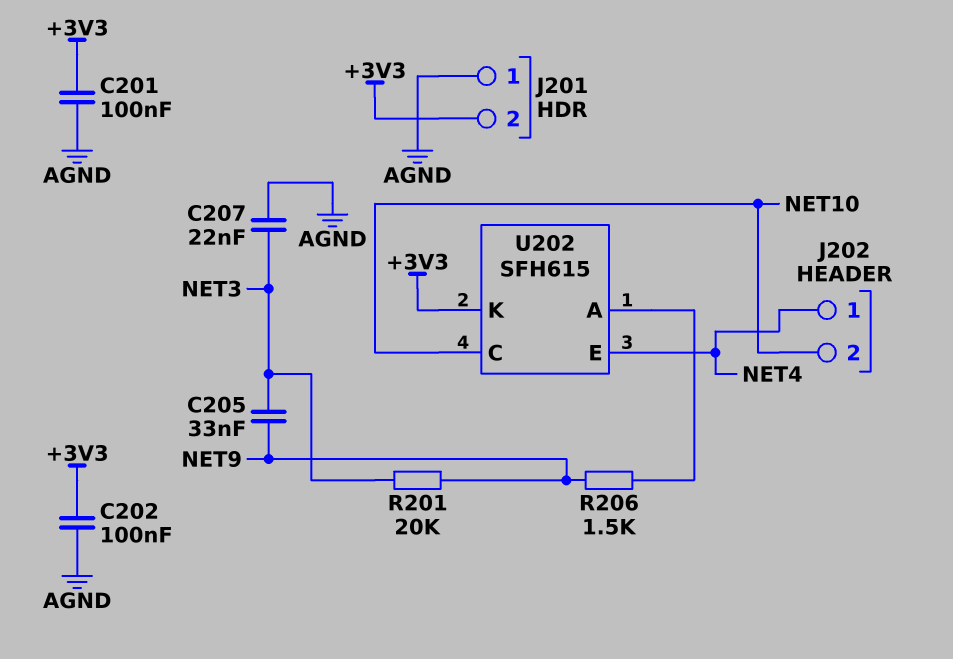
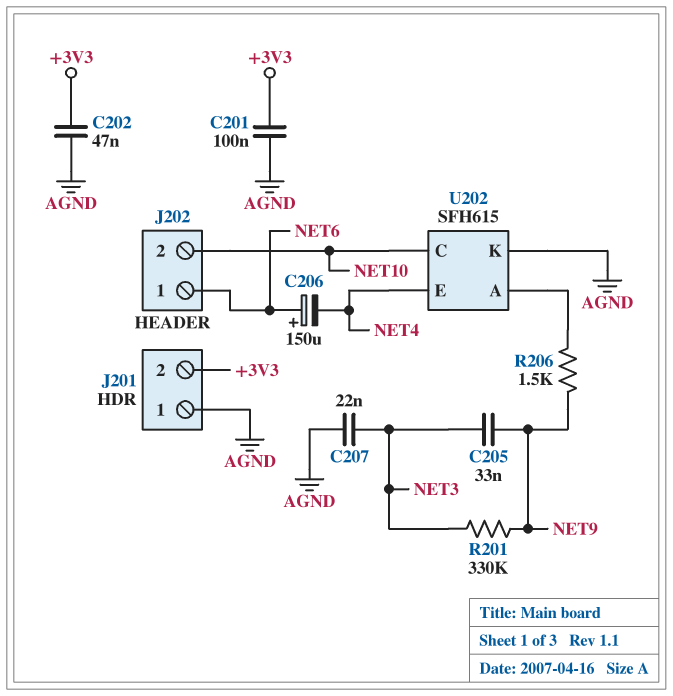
C202: 100nF (+3V3, AGND) -> 47nF (+3V3, AGND)
C206: none -> 150uF (plus NET6, minus NET4)
J202 pin 1: NET4 -> NET6
R201: 20k (NET3, NET9) -> 330k (NET3, NET9)
U202 pin K: +3V3 -> AGND

